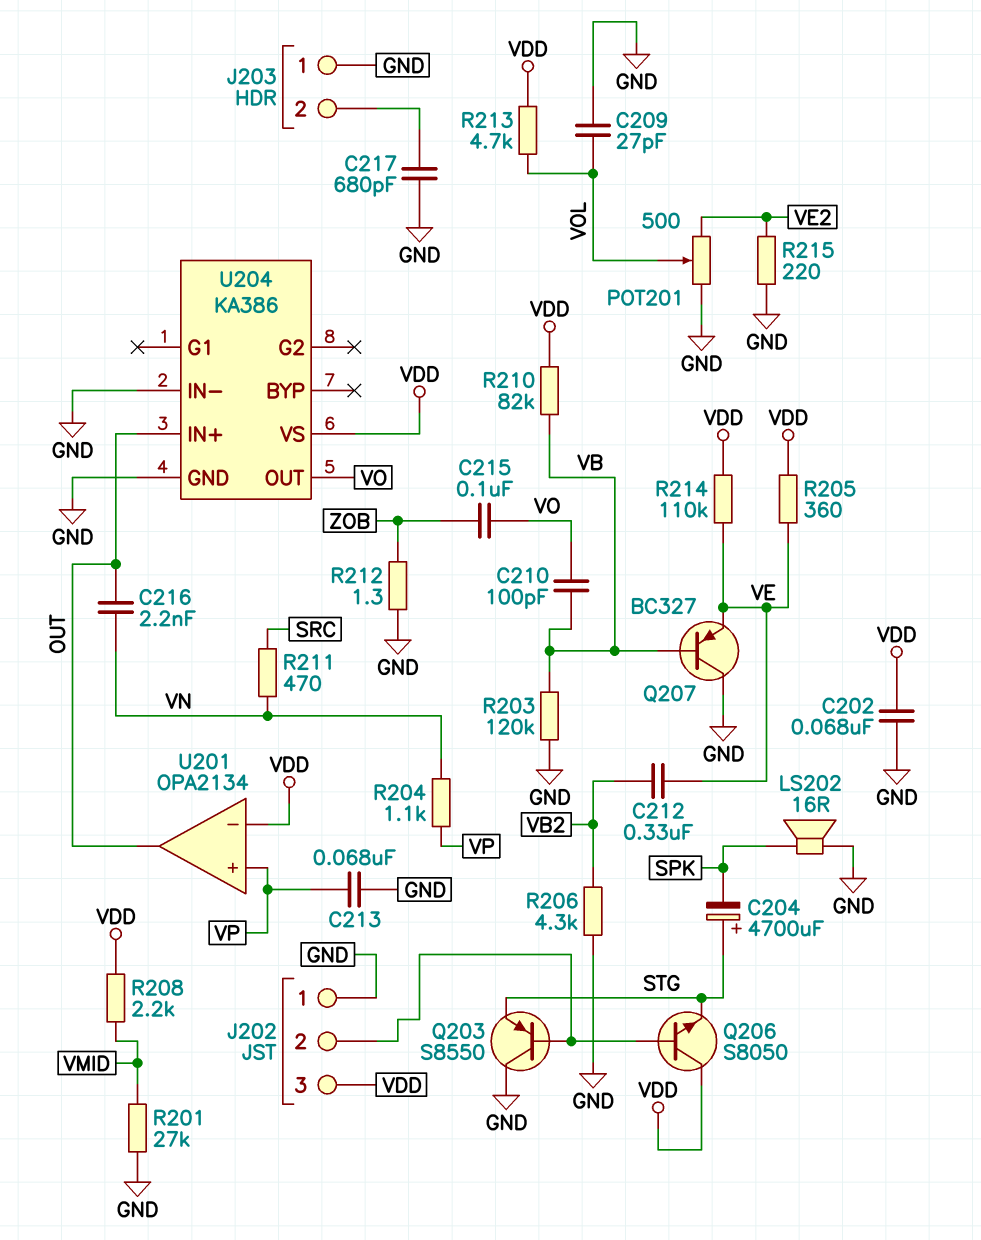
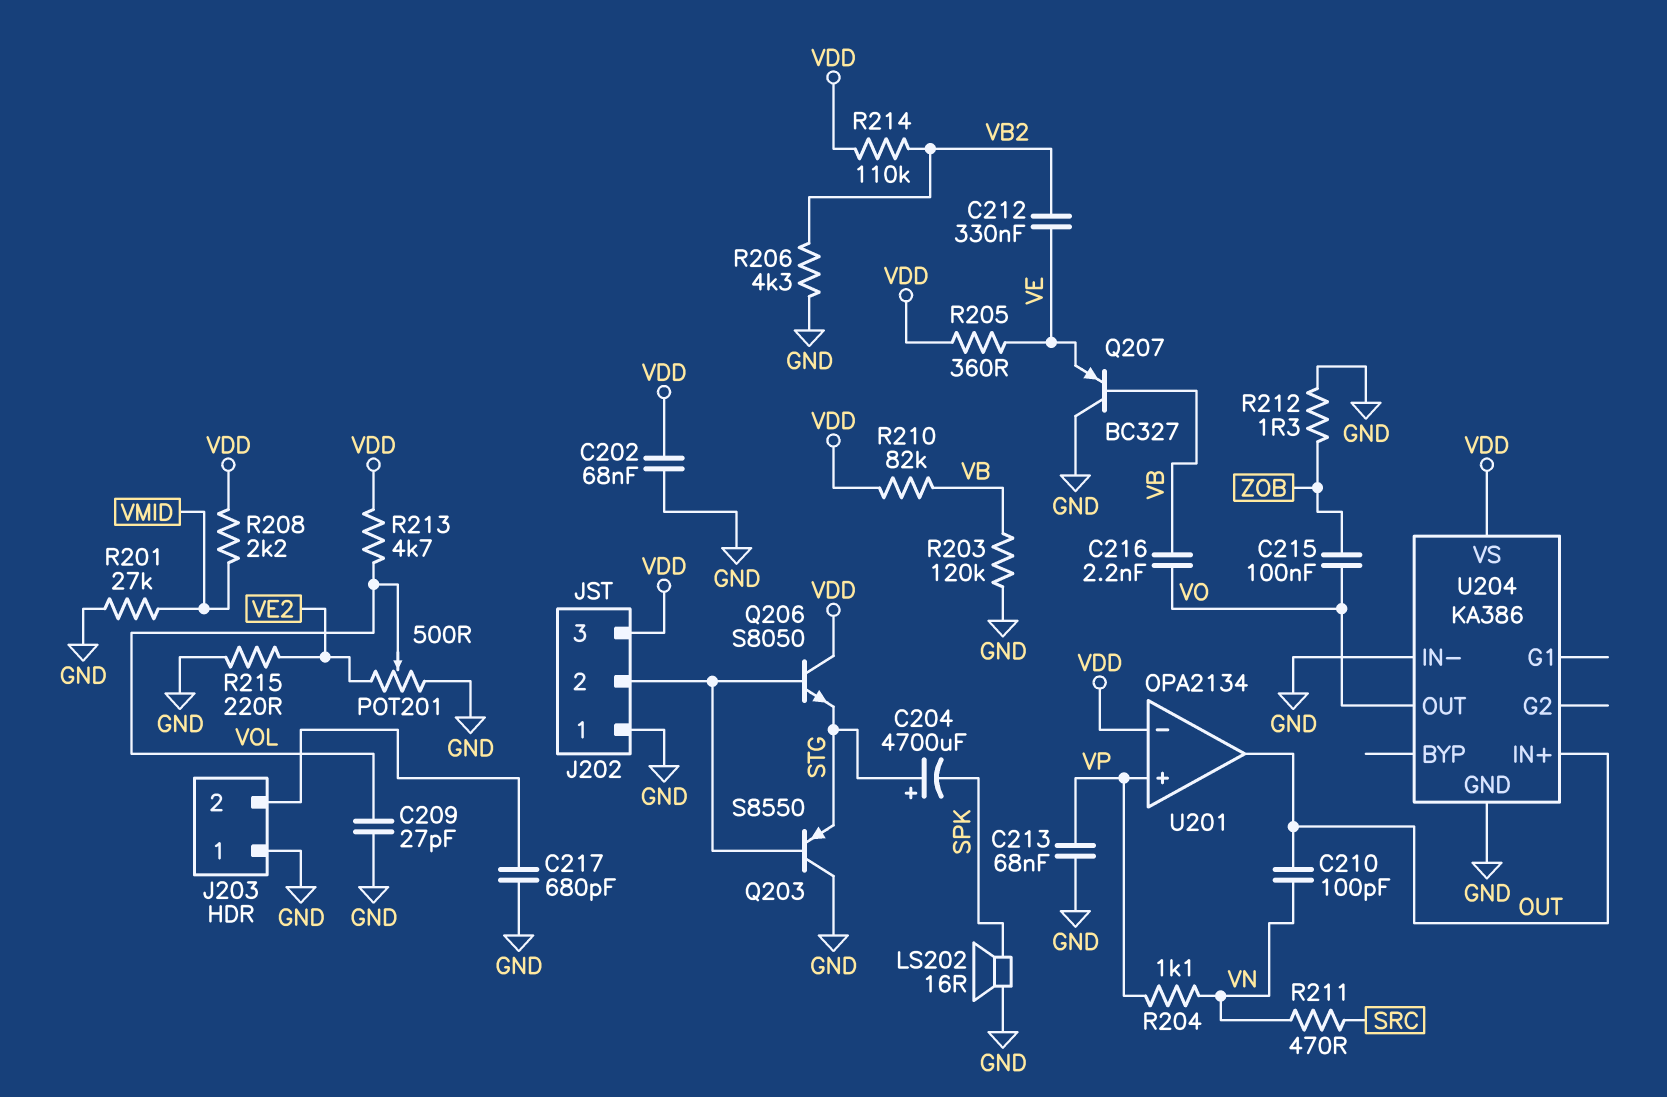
C210: 100pF (VB, VO) -> 100pF (OUT, VN)
C216: 2.2nF (OUT, VN) -> 2.2nF (VB, VO)
R214: 110k (VDD, VE) -> 110k (VB2, VDD)

